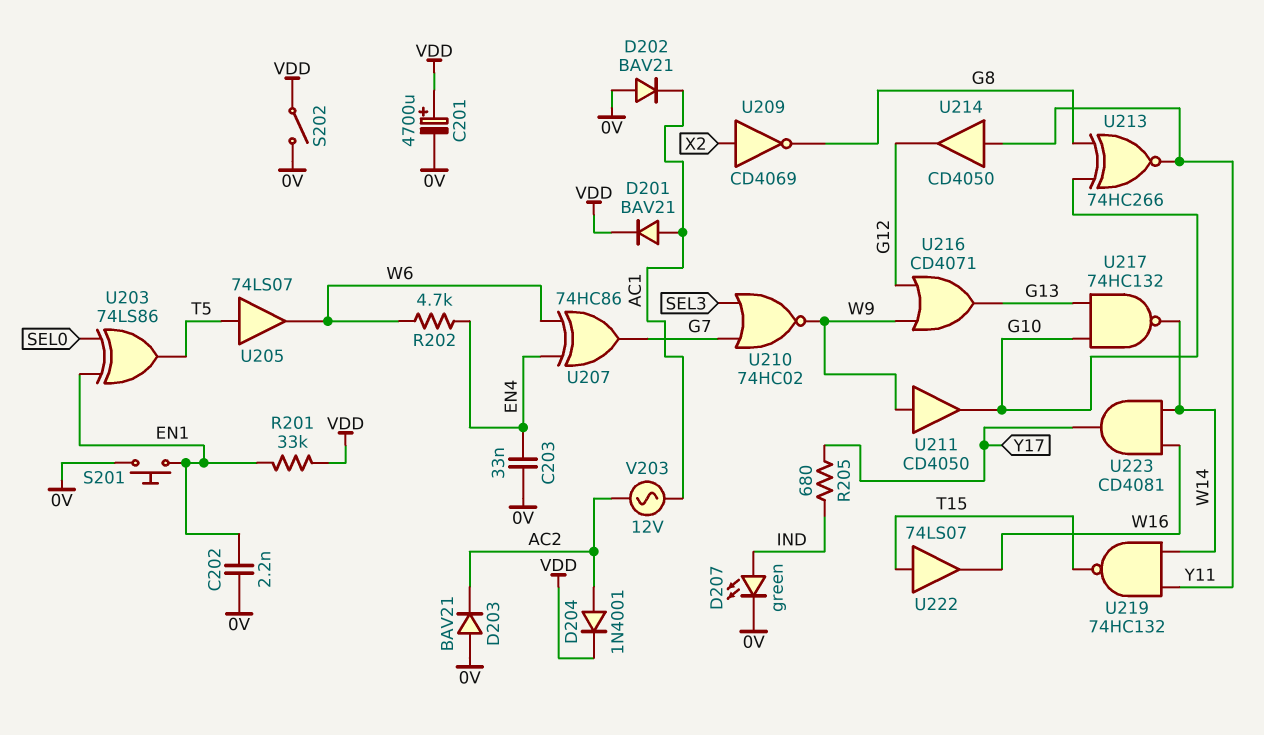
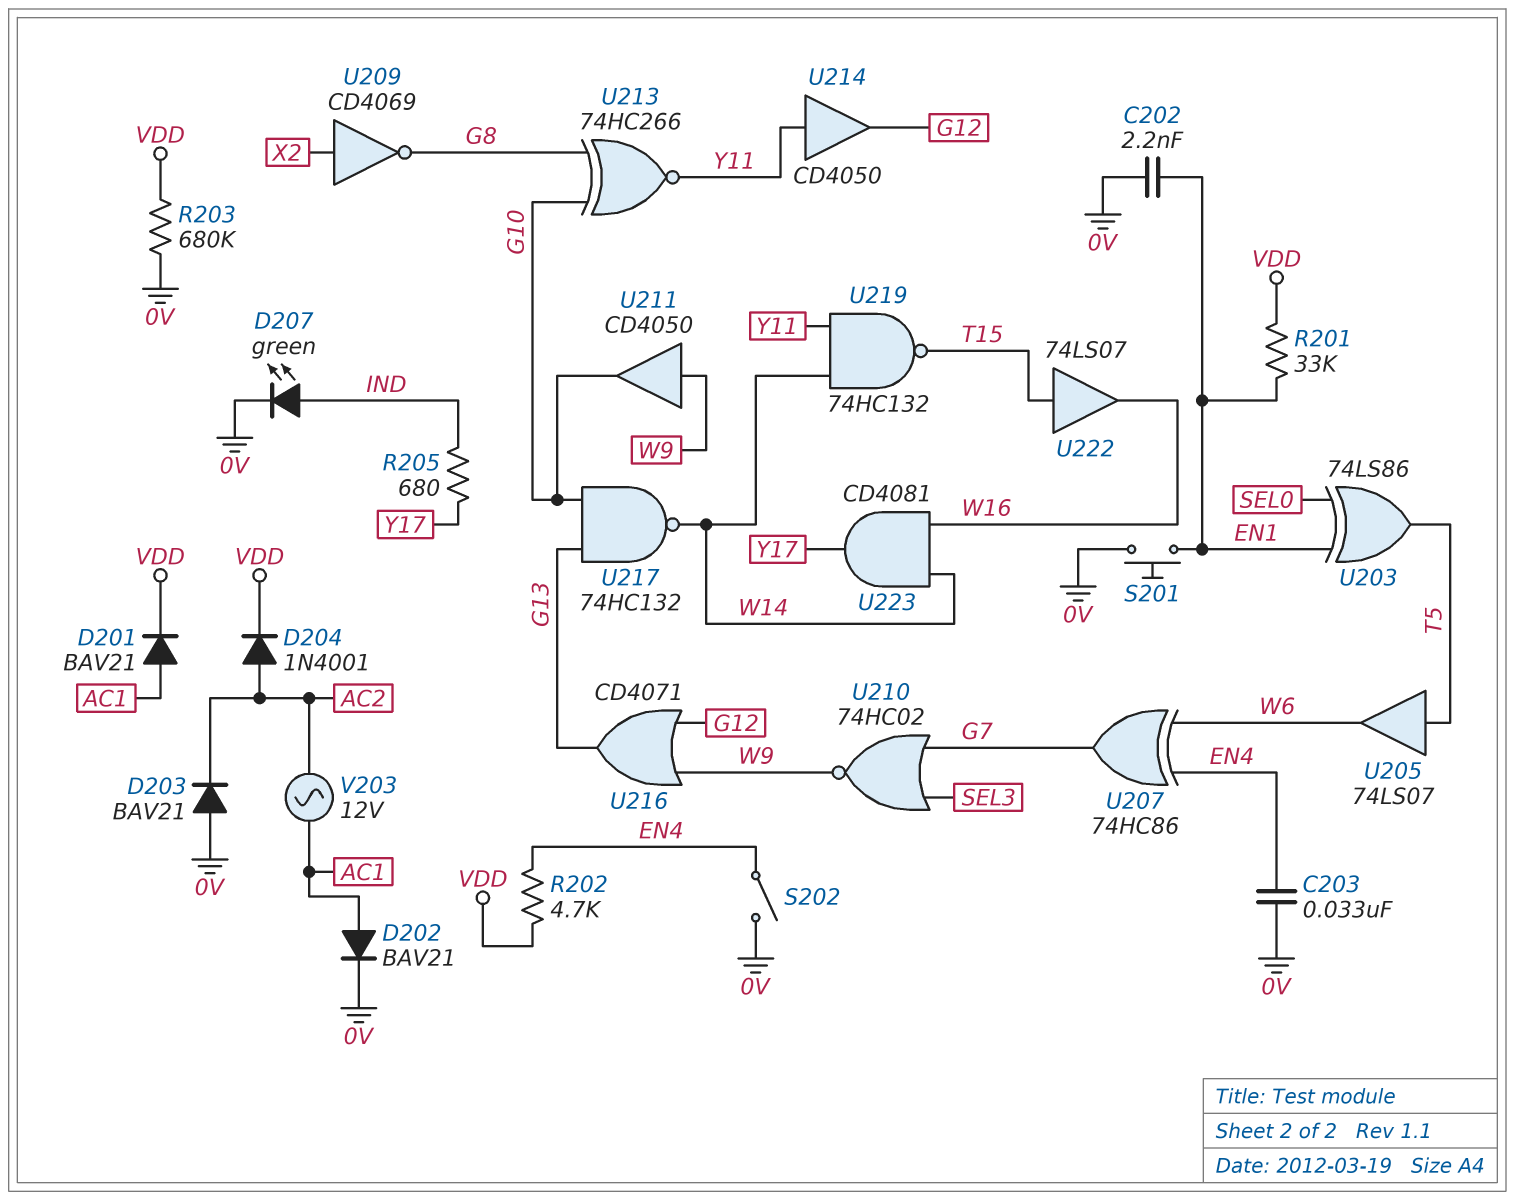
C201: 4700uF (plus VDD, minus 0V) -> none
D202: diode BAV21 (A 0V, K AC1) -> diode BAV21 (A AC1, K 0V)
R202: 4.7k (EN4, W6) -> 4.7k (EN4, VDD)
R203: none -> 680k (0V, VDD)
S202: switch (0V, VDD) -> switch (0V, EN4)

